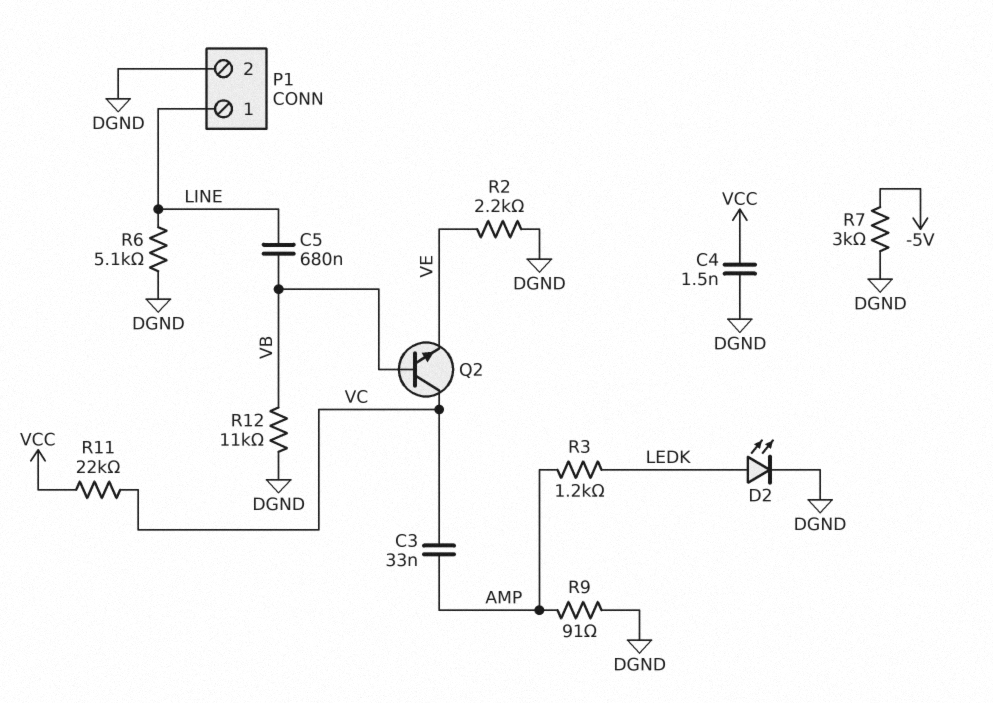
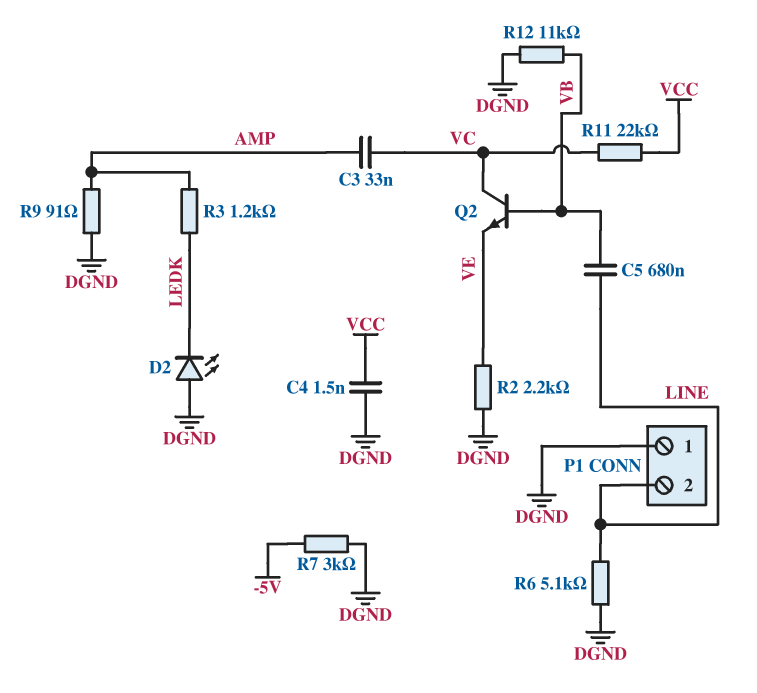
D2: LED (A LEDK, K DGND) -> LED (A DGND, K LEDK)
P1 pin 1: LINE -> DGND
P1 pin 2: DGND -> LINE

